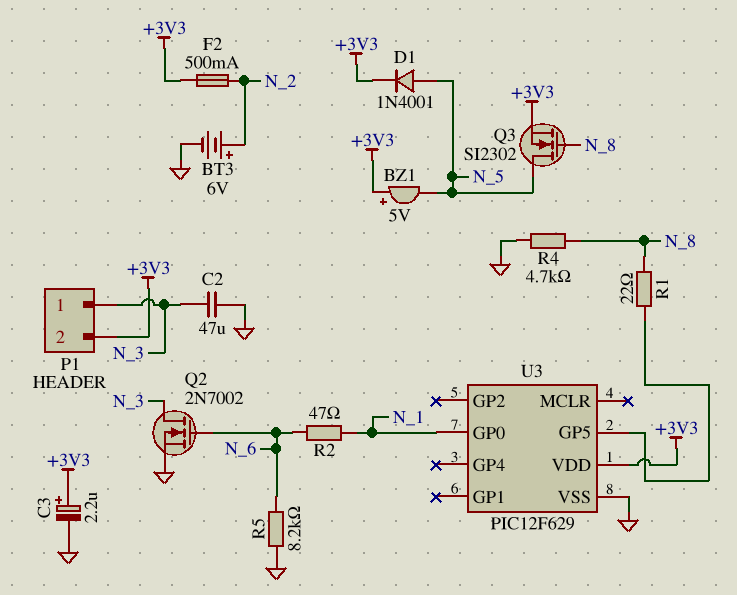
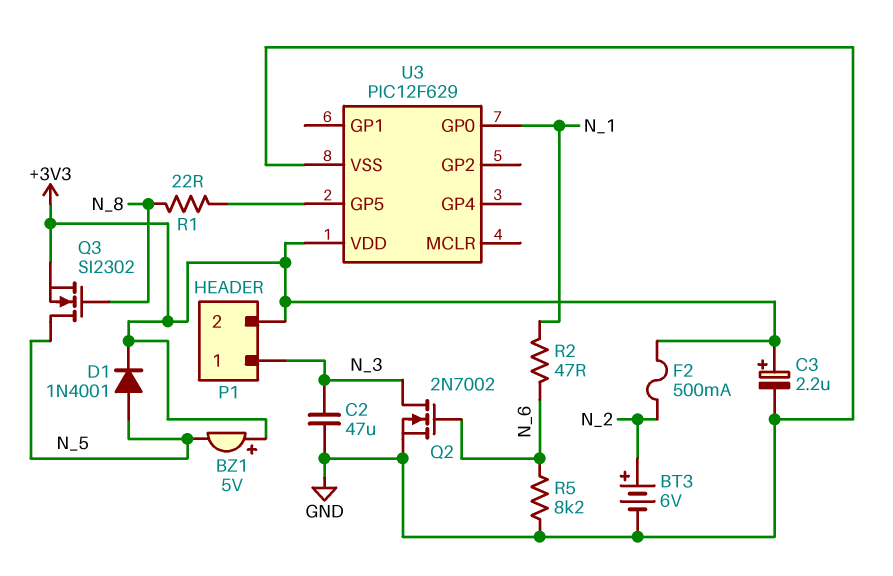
R4: 4.7k (GND, N_8) -> none

